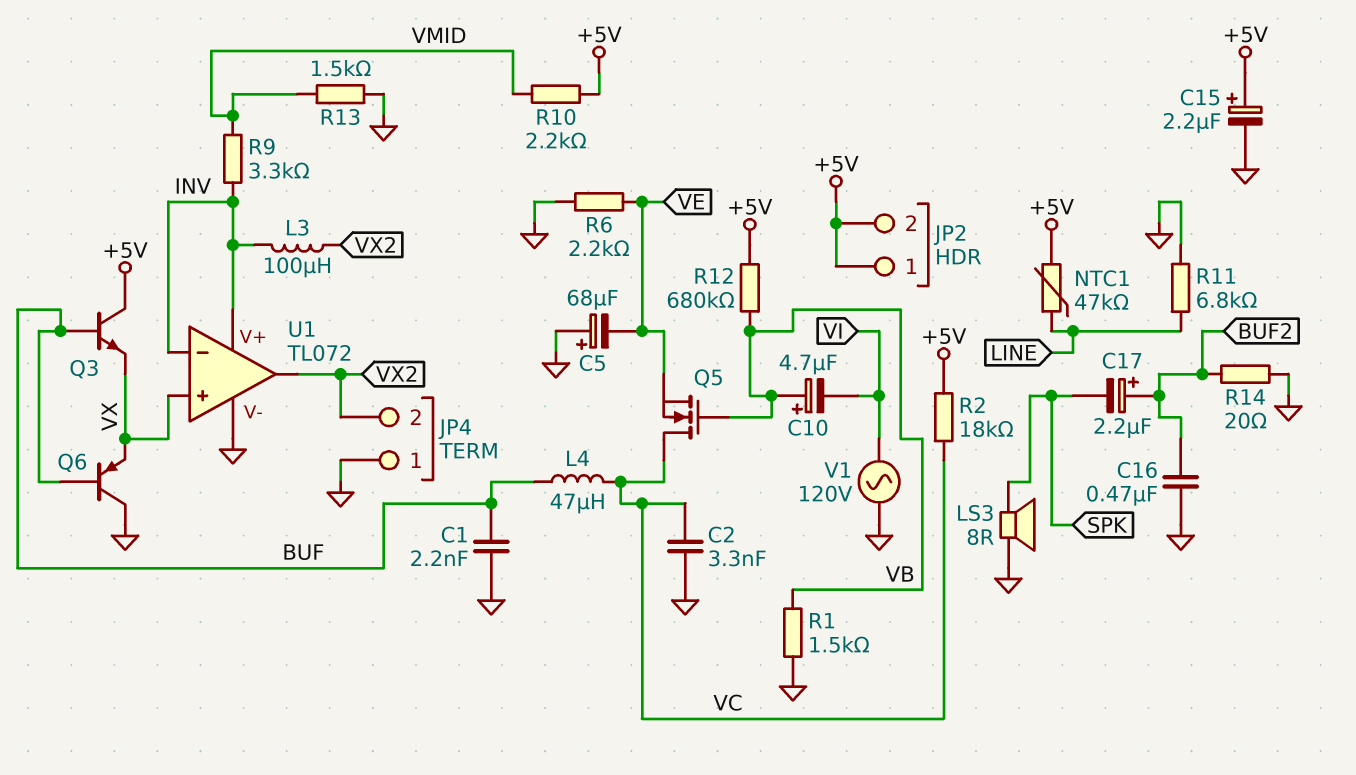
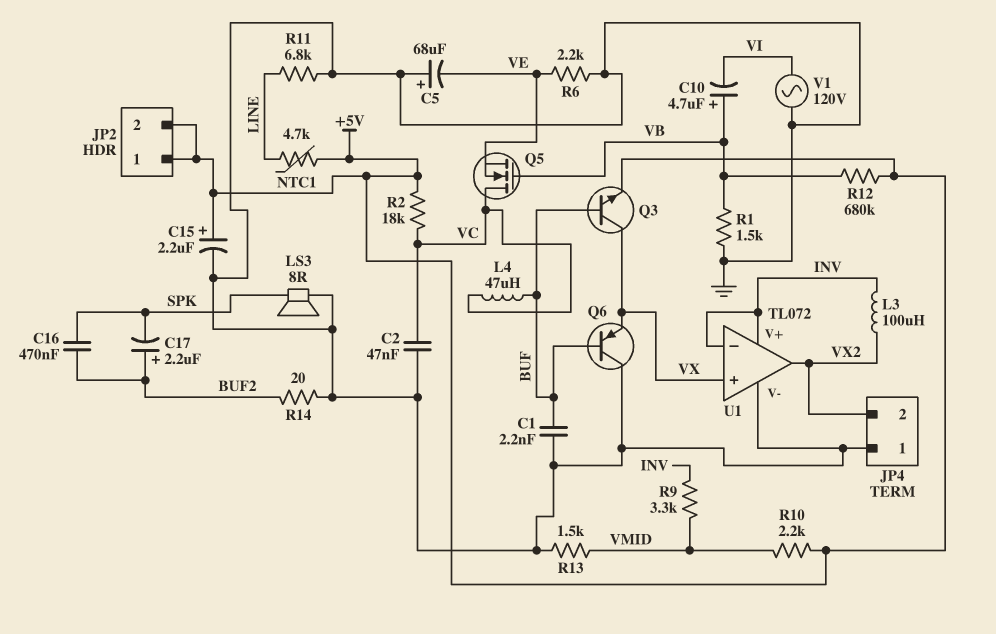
C2: 3.3nF (GND, VC) -> 47nF (GND, VC)
C16: 470nF (BUF2, GND) -> 470nF (BUF2, SPK)
NTC1: 47k (+5V, LINE) -> 4.7k (+5V, LINE)
Q3: NPN (B BUF, C +5V, E VX) -> NPN (B BUF, C VX, E +5V)

